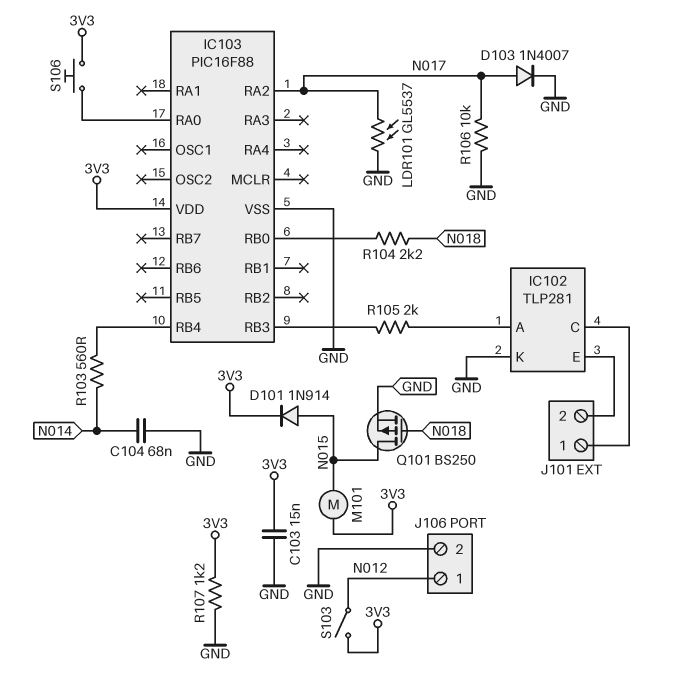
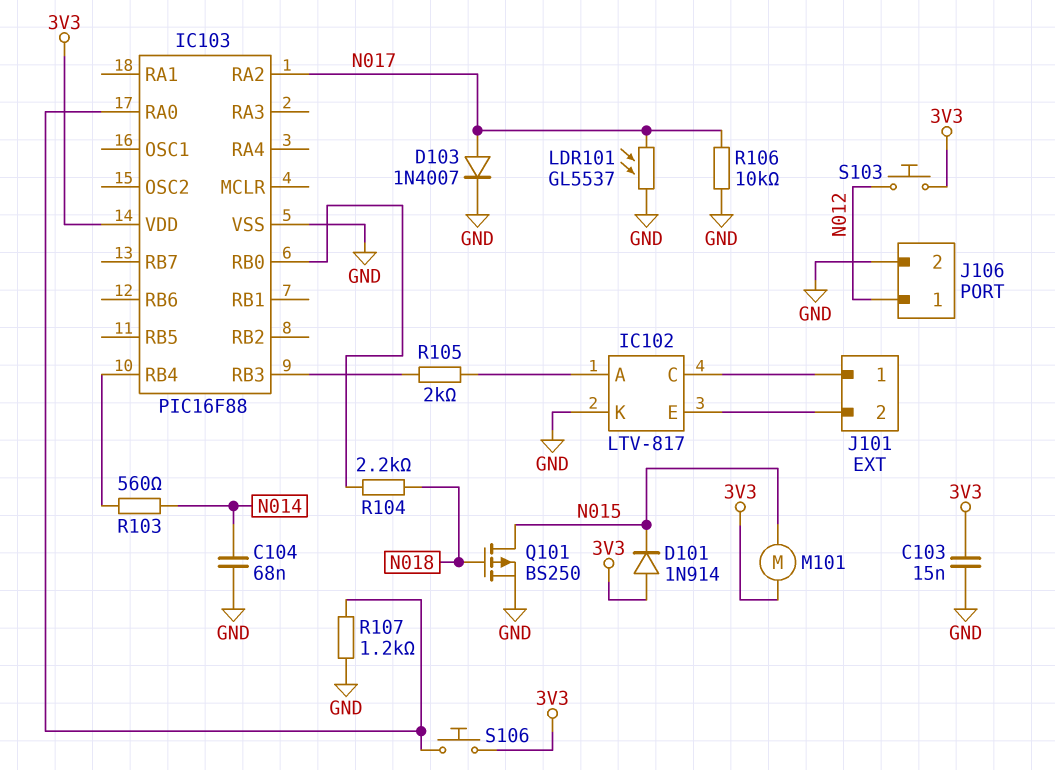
D101: diode 1N914 (A N015, K 3V3) -> diode 1N914 (A 3V3, K N015)
IC102: TLP281 -> LTV-817
R107: 1.2k (3V3, GND) -> 1.2k (GND, IC103/RA0)
S103: switch (3V3, N012) -> button (3V3, N012)

